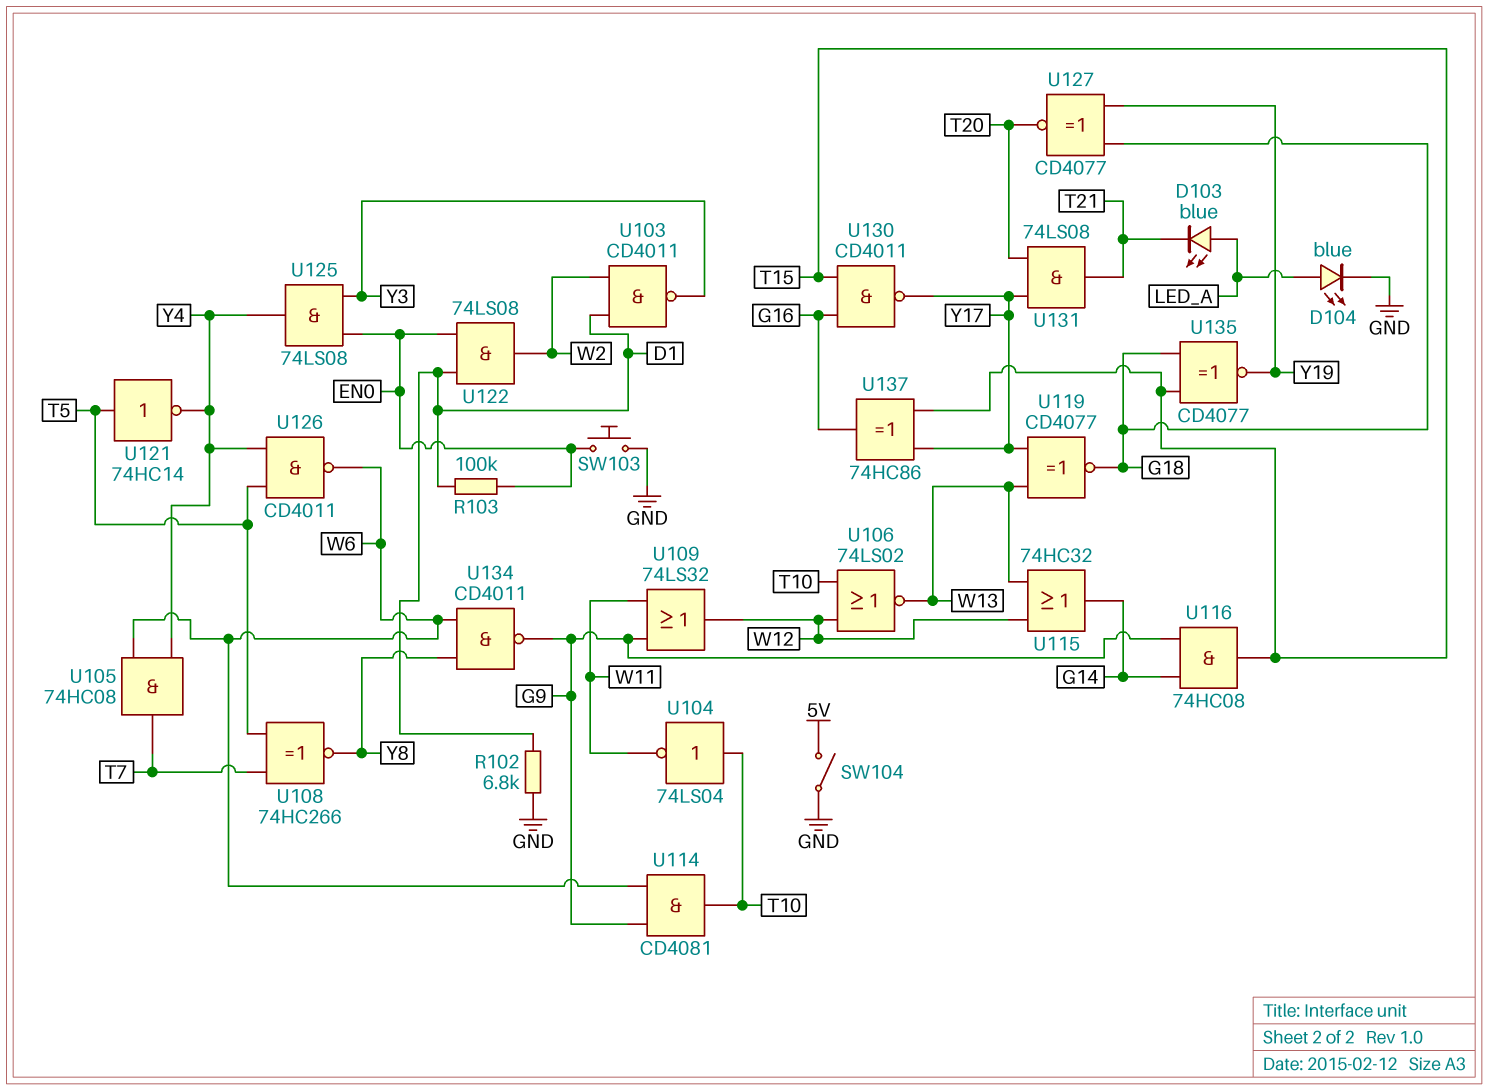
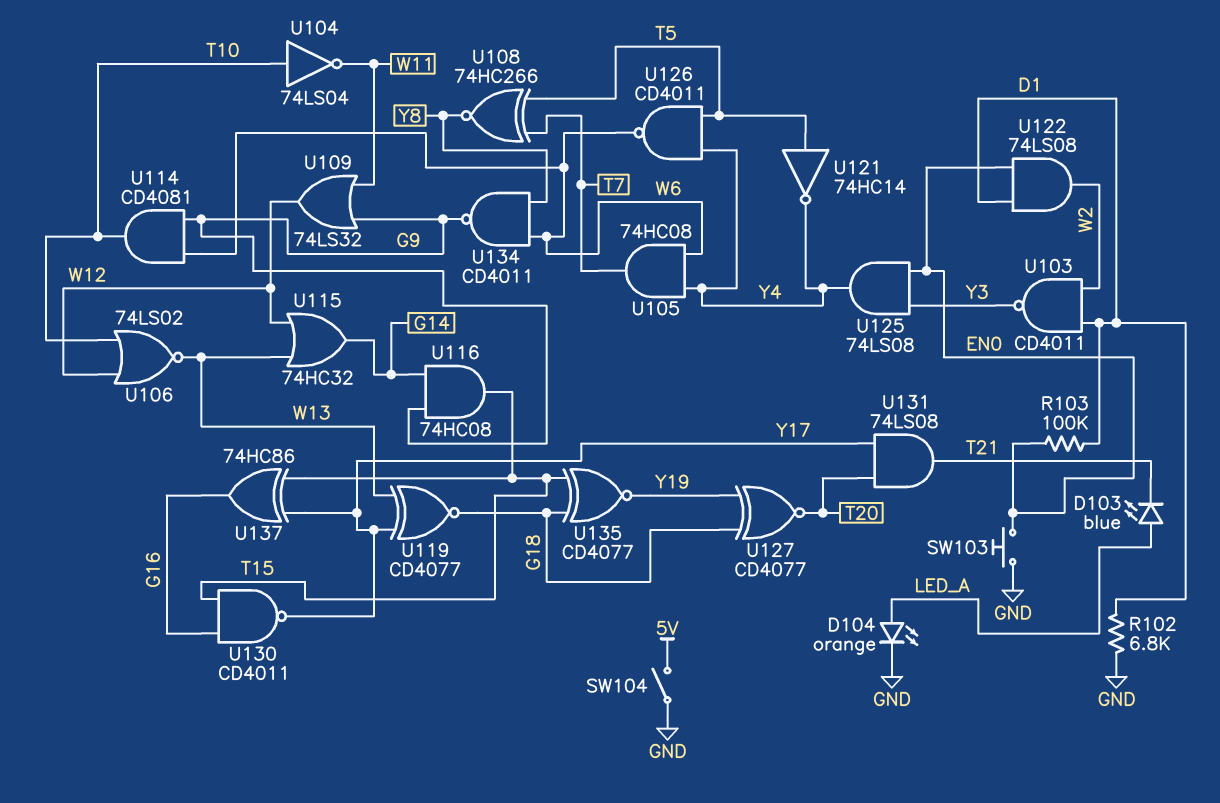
D104: LED blue (A LED_A, K GND) -> LED orange (A LED_A, K GND)

